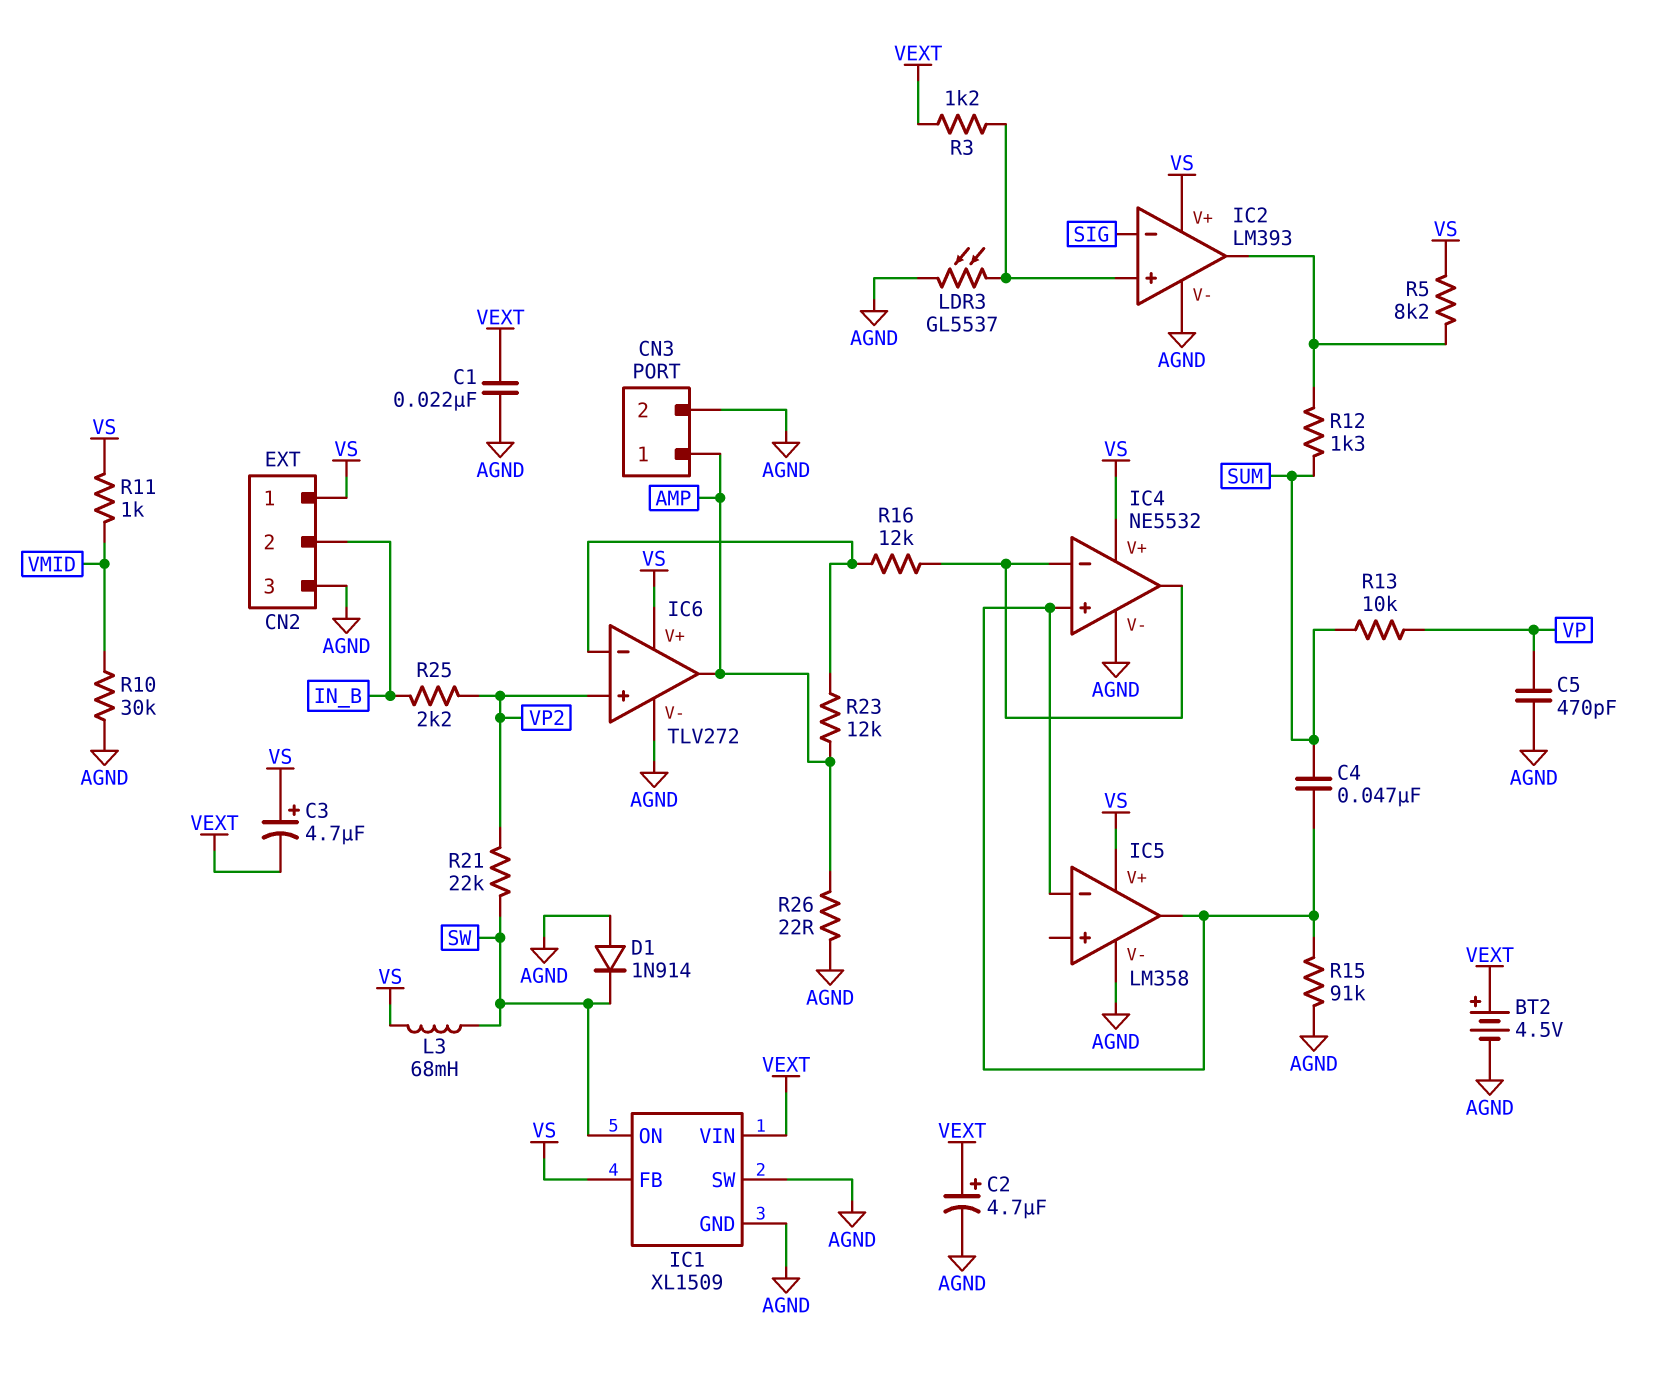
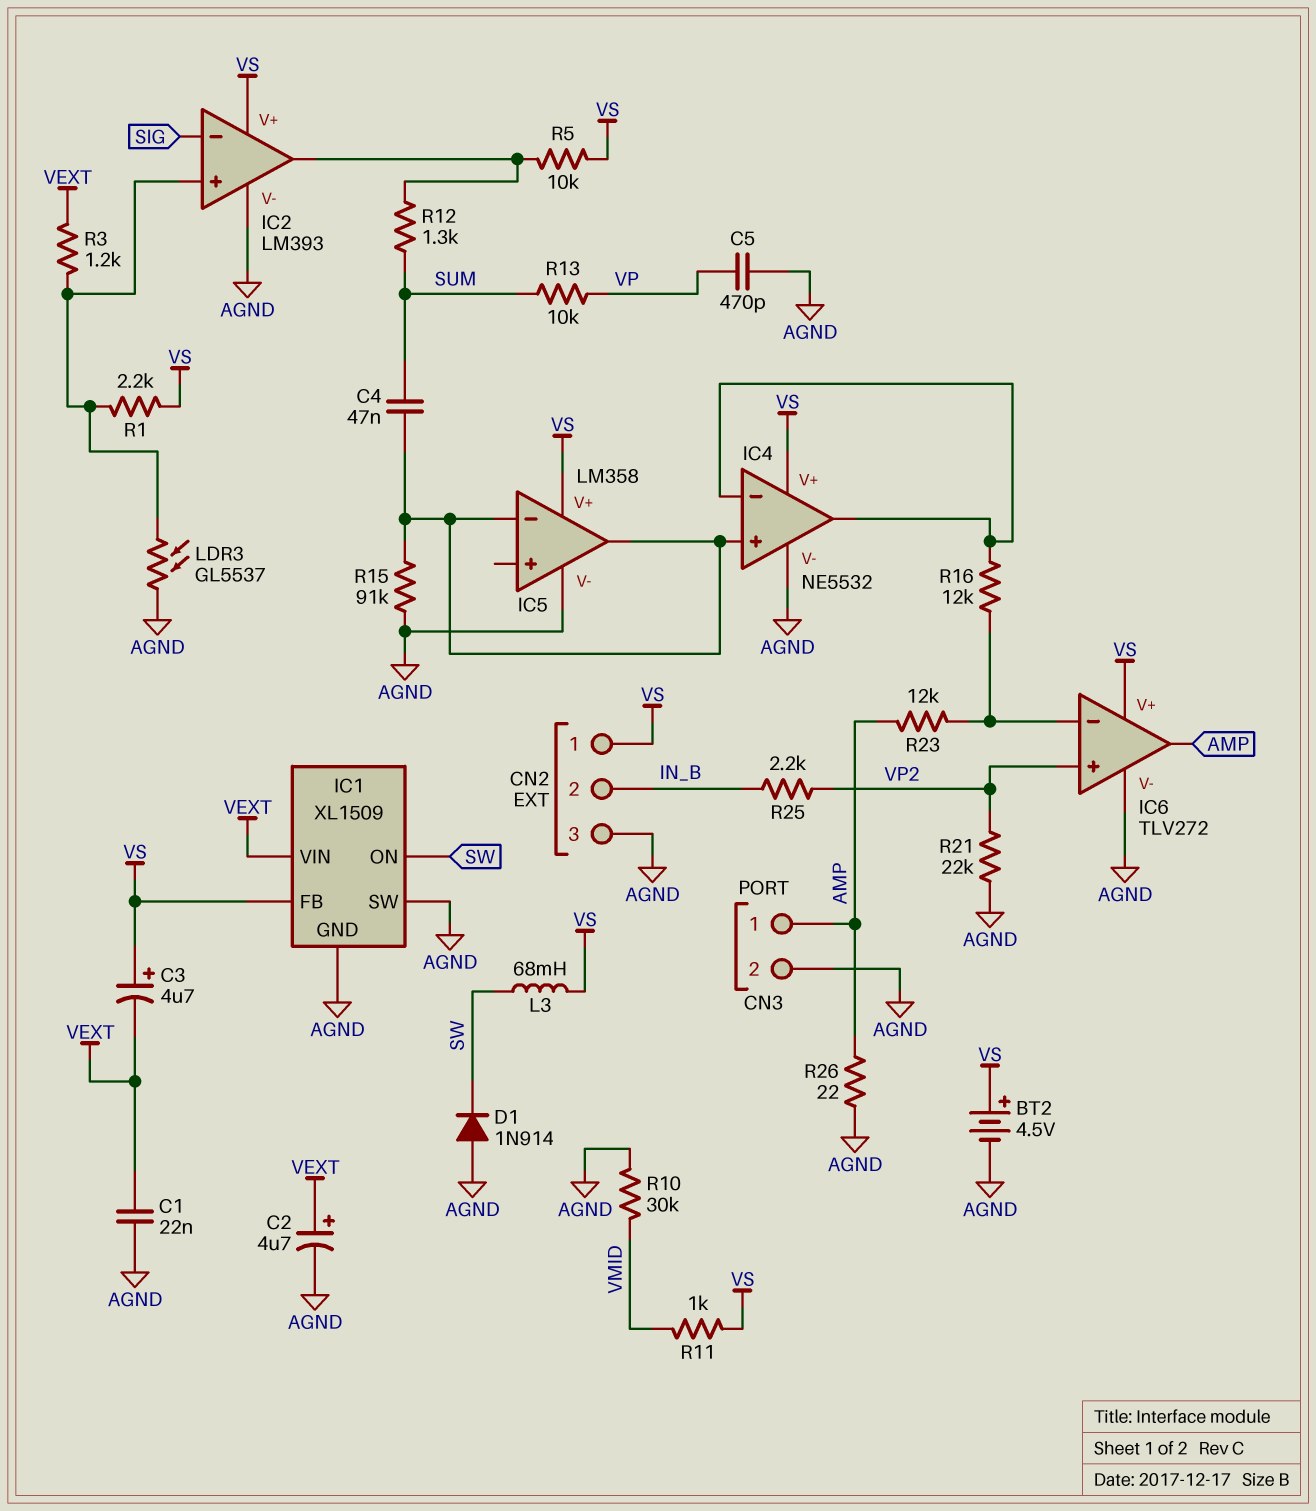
BT2: 4.5V (plus VEXT, minus AGND) -> 4.5V (plus VS, minus AGND)
R1: none -> 2.2k (IC2/in+, VS)
R5: 8.2k (IC2/out, VS) -> 10k (IC2/out, VS)
R21: 22k (SW, VP2) -> 22k (AGND, VP2)

